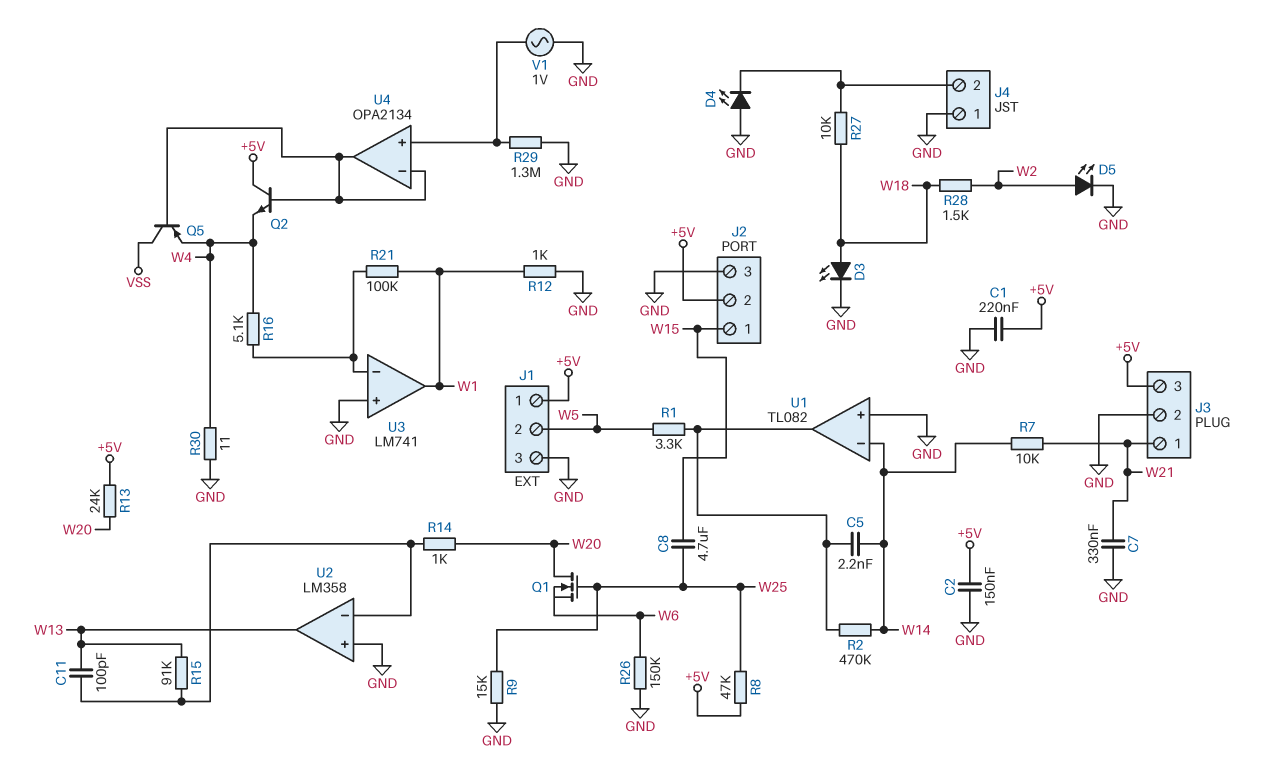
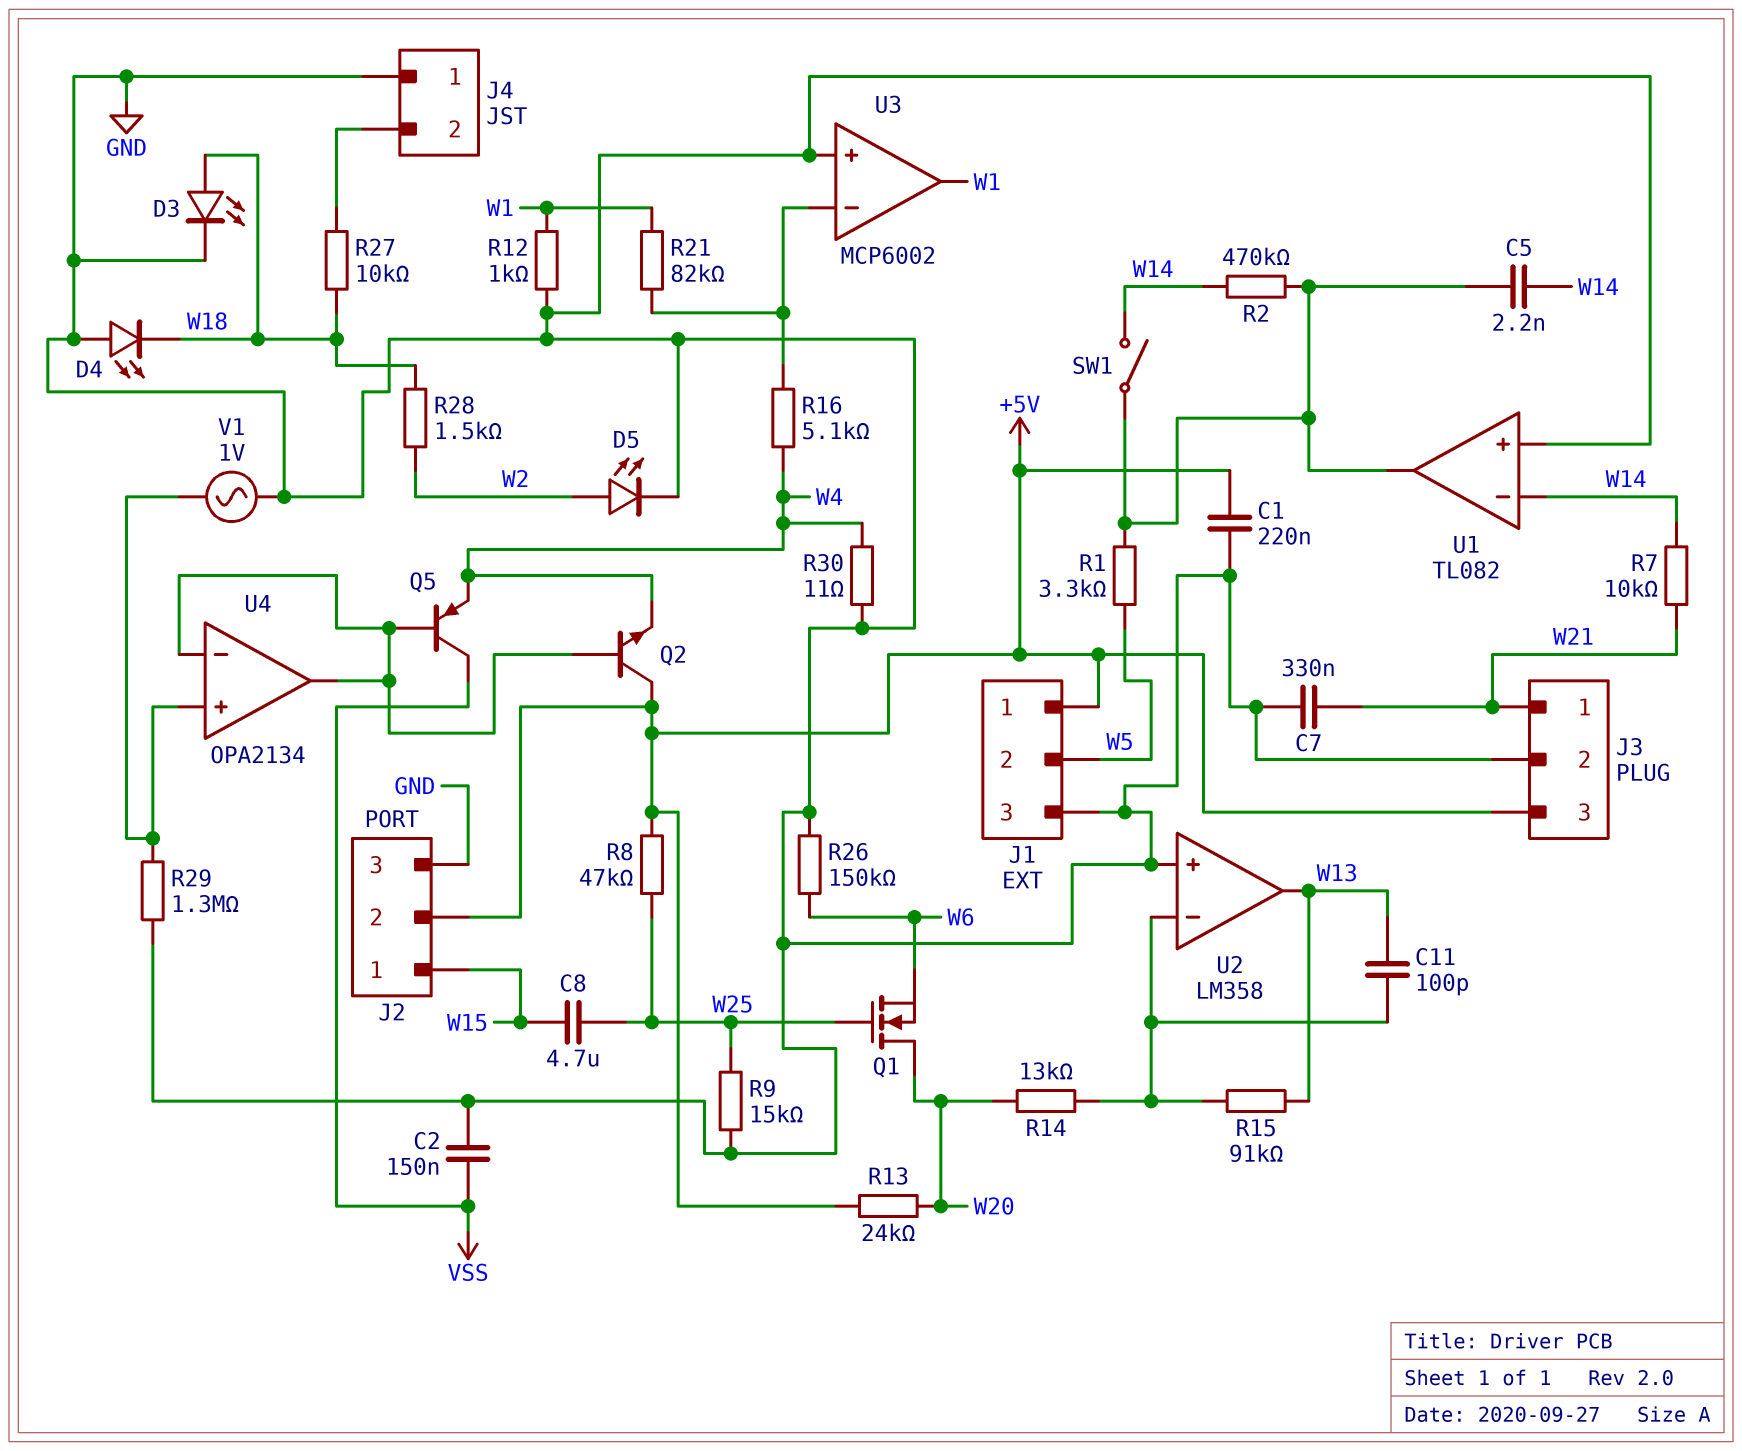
C2: 150nF (+5V, GND) -> 150nF (GND, VSS)
D4: LED (A GND, K J4/2) -> LED (A GND, K W18)
R14: 1k (U2/in-, W20) -> 13k (U2/in-, W20)
R21: 100k (U3/in-, W1) -> 82k (U3/in-, W1)
SW1: none -> switch (U1/out, W14)
U3: LM741 -> MCP6002

